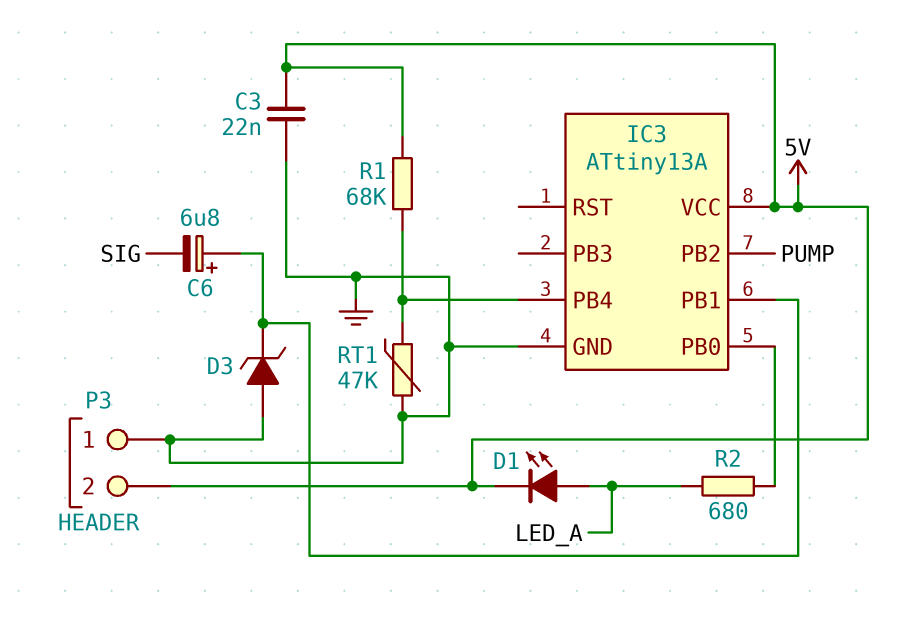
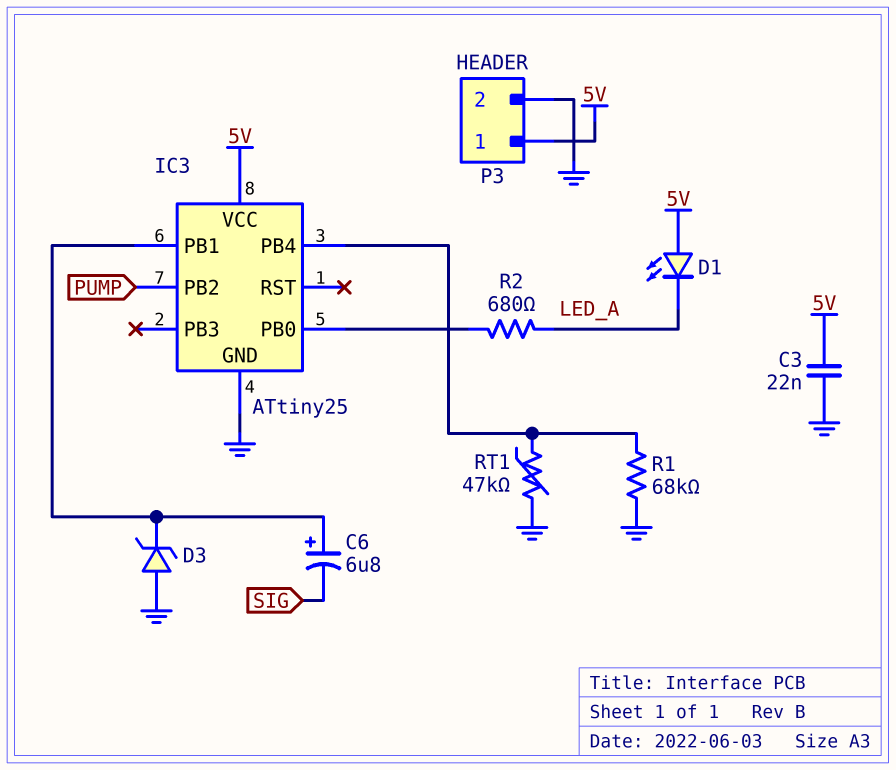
D1: LED (A LED_A, K 5V) -> LED (A 5V, K LED_A)
IC3: ATtiny13A -> ATtiny25
P3 pin 1: GND -> 5V
P3 pin 2: 5V -> GND
R1: 68k (5V, IC3/PB4) -> 68k (GND, IC3/PB4)

